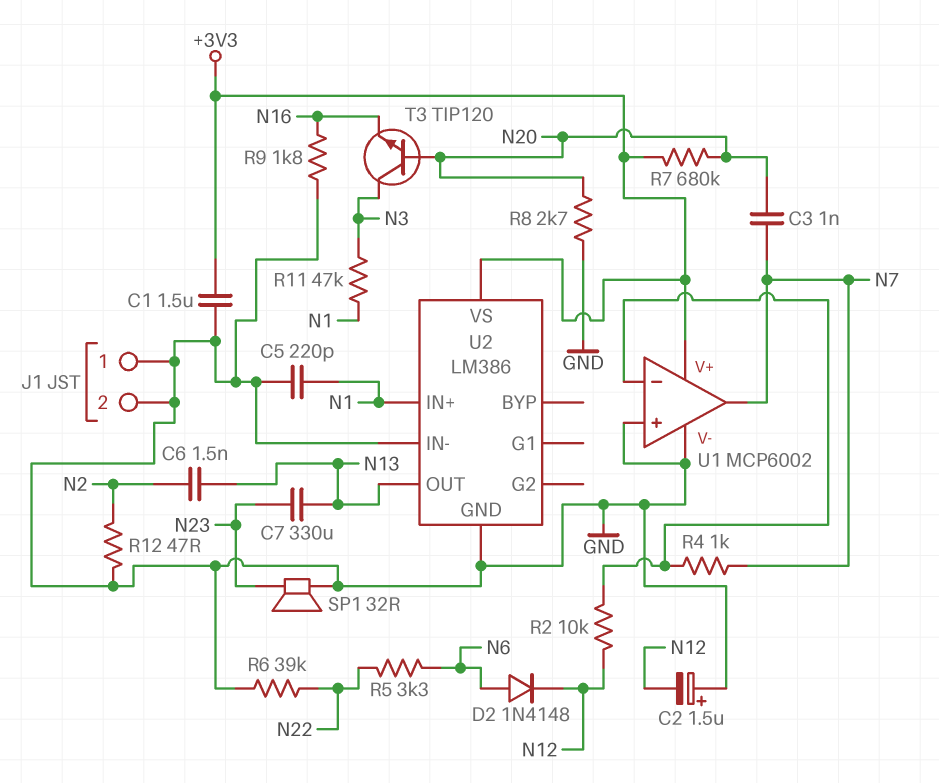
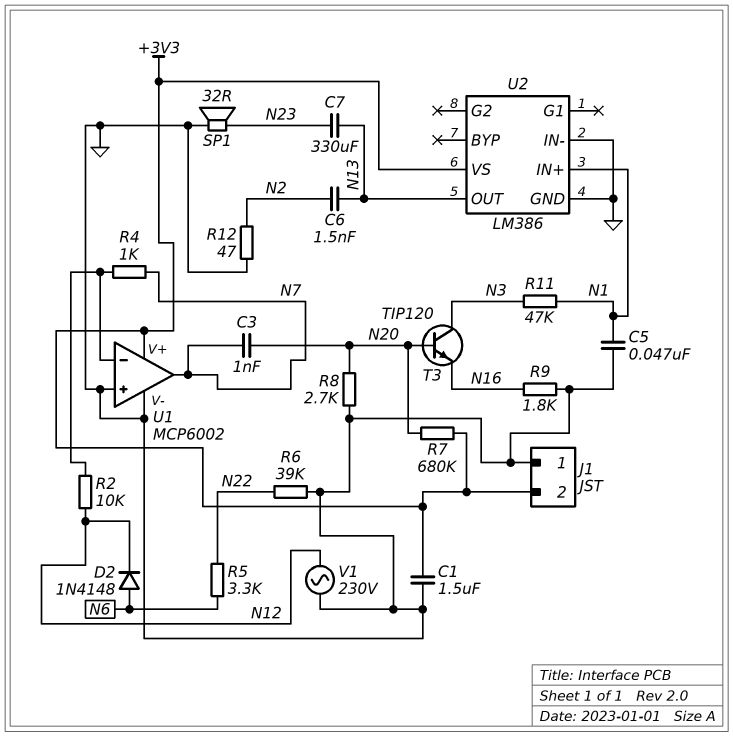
C2: 1.5uF (plus GND, minus N12) -> none
C5: 220pF (GND, N1) -> 47nF (GND, N1)
J1 pin 2: GND -> +3V3
V1: none -> AC 230V (GND, N12)

